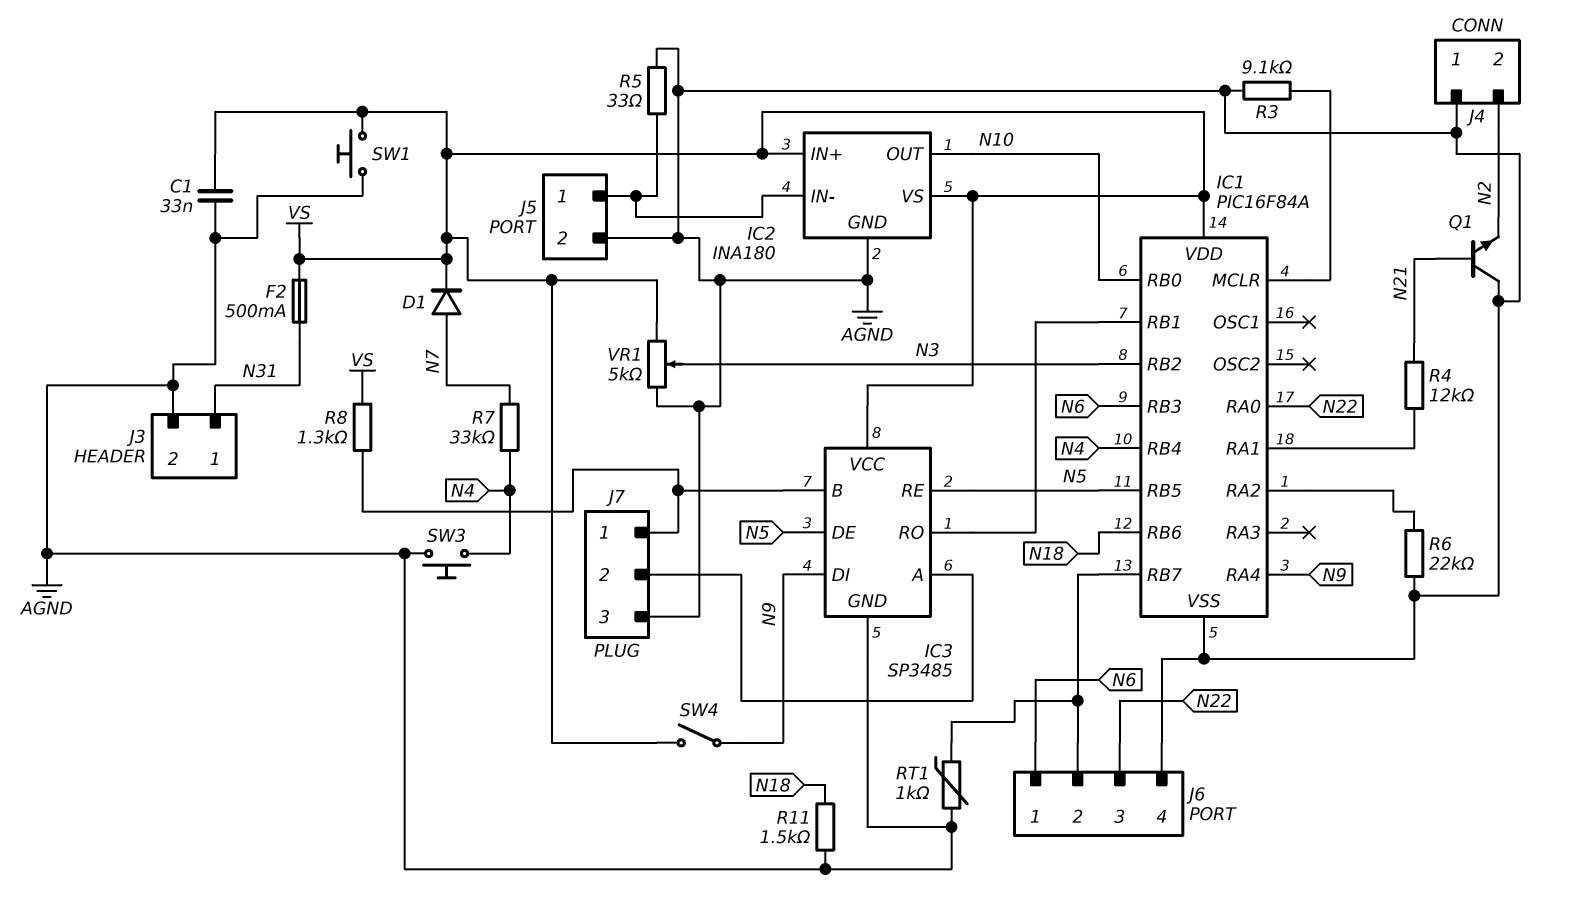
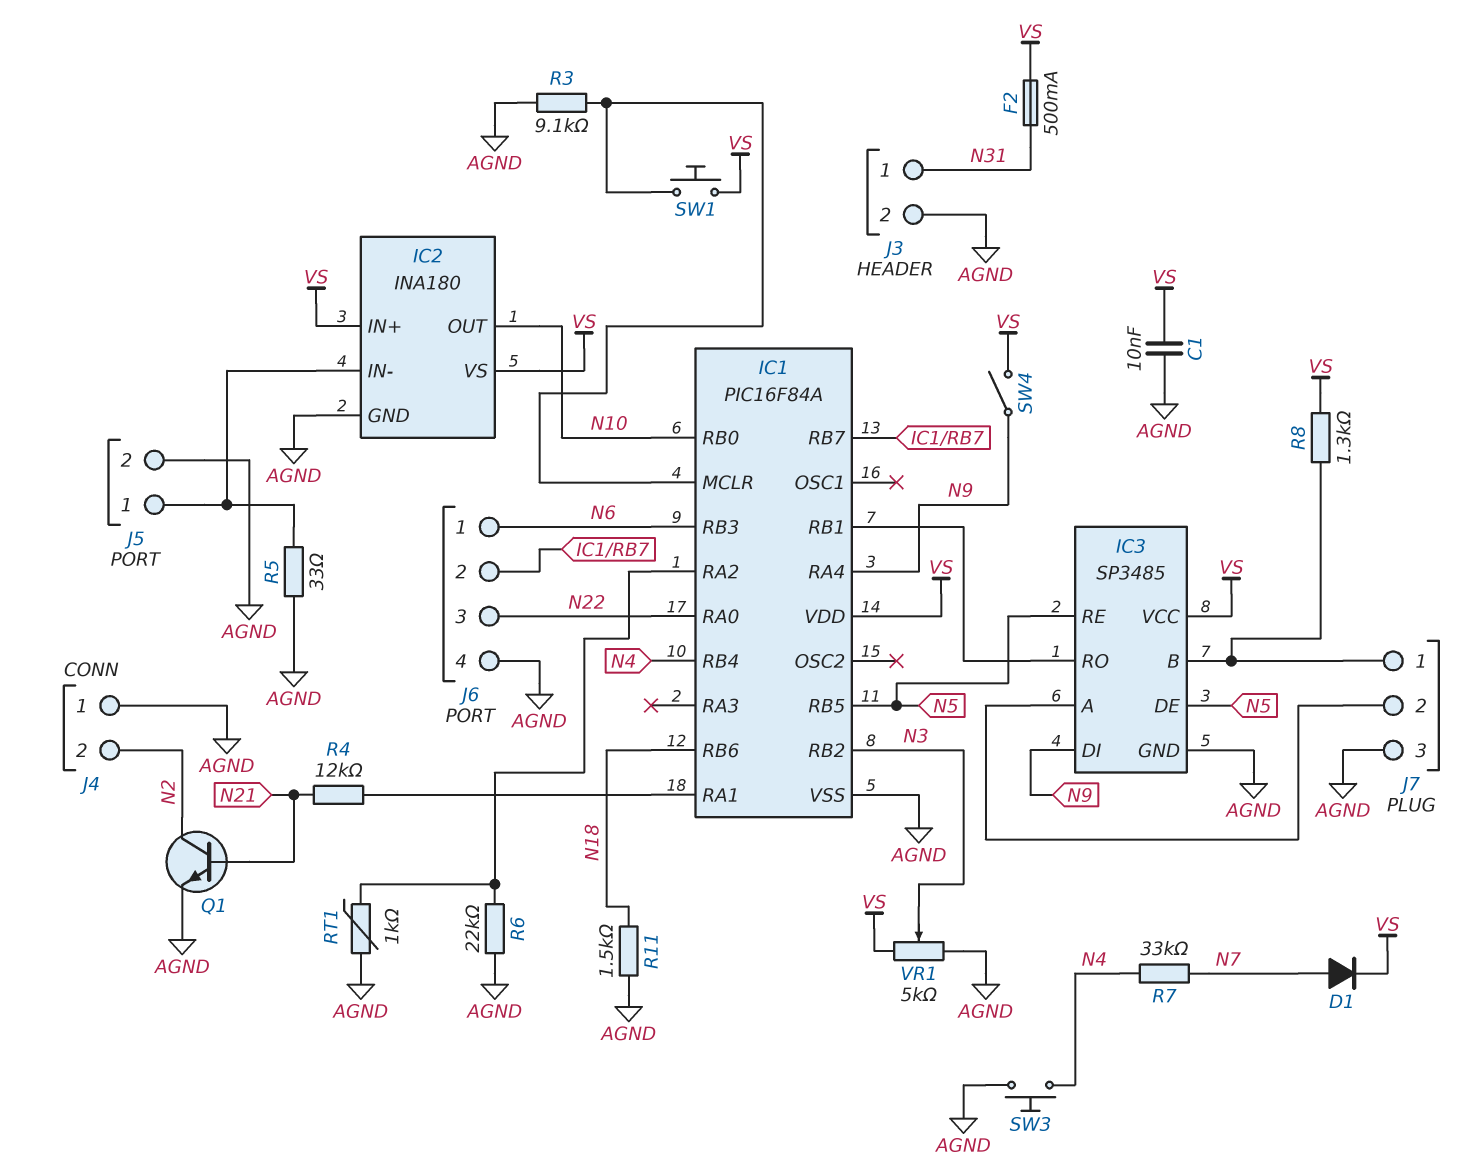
C1: 33nF (AGND, VS) -> 10nF (AGND, VS)
Q1: NPN (B N21, C AGND, E N2) -> NPN (B N21, C N2, E AGND)
RT1: 1k (AGND, IC1/RB7) -> 1k (AGND, IC1/RA2)
SW1: button (AGND, VS) -> button (IC1/MCLR, VS)

